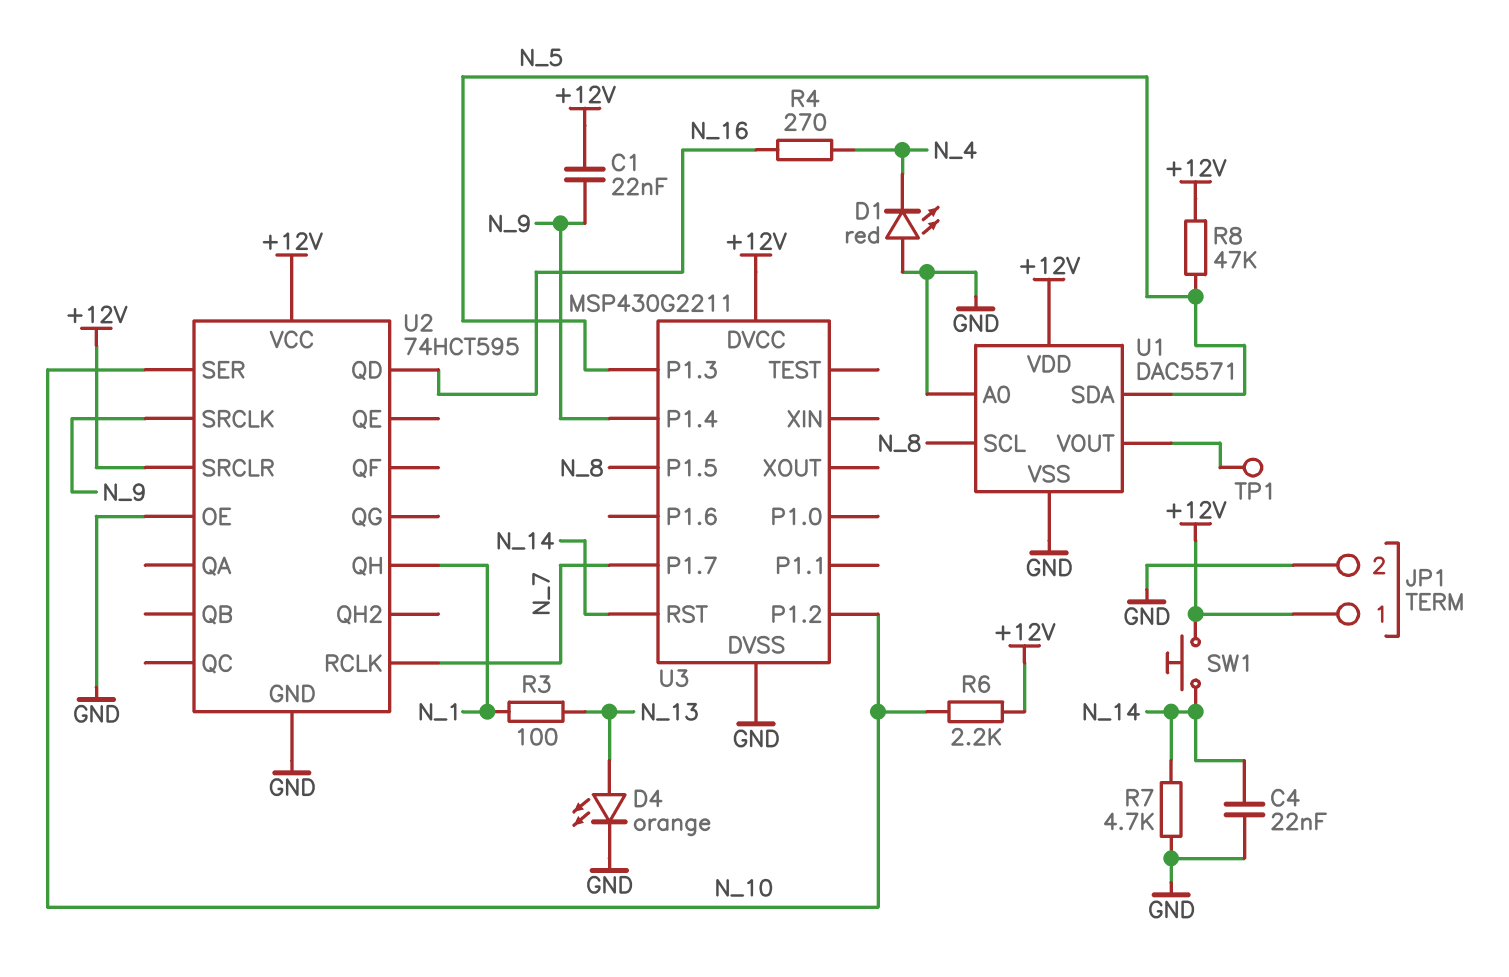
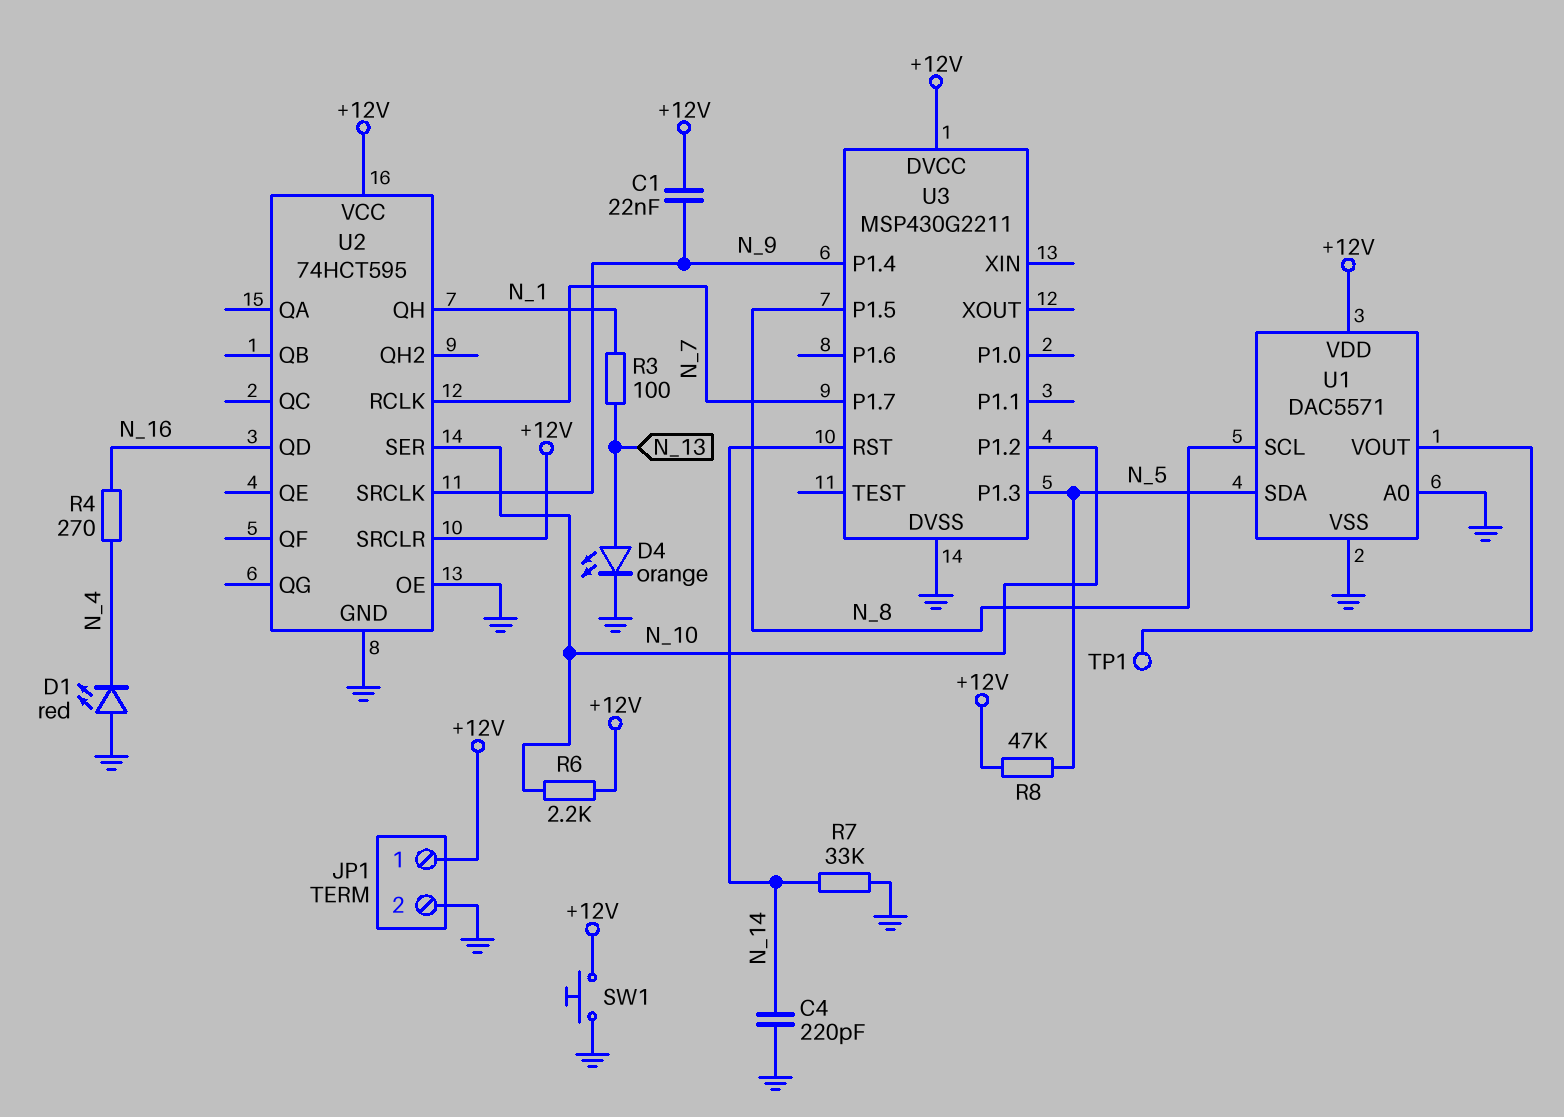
C4: 22nF (GND, N_14) -> 220pF (GND, N_14)
R7: 4.7k (GND, N_14) -> 33k (GND, N_14)
SW1: button (+12V, N_14) -> button (+12V, GND)

